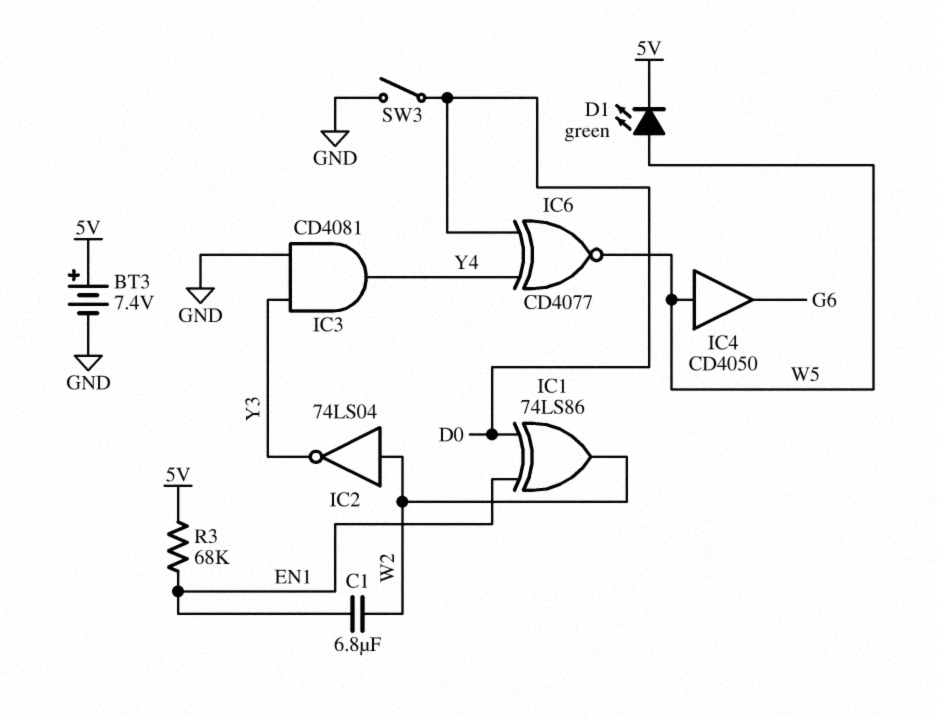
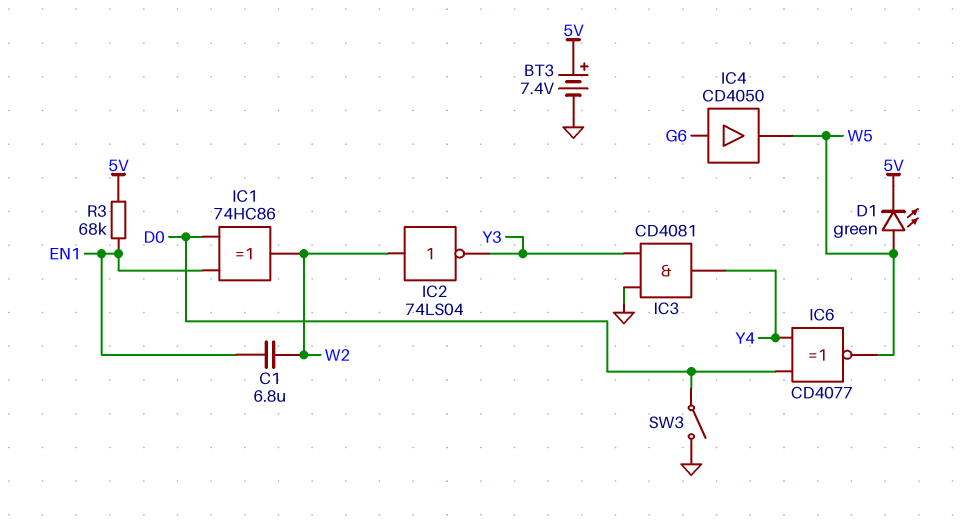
IC1: XOR 74LS86 (in D0, in EN1, out W2) -> XOR 74HC86 (in D0, in EN1, out W2)
IC4: buffer CD4050 (in W5, out G6) -> buffer CD4050 (in G6, out W5)

